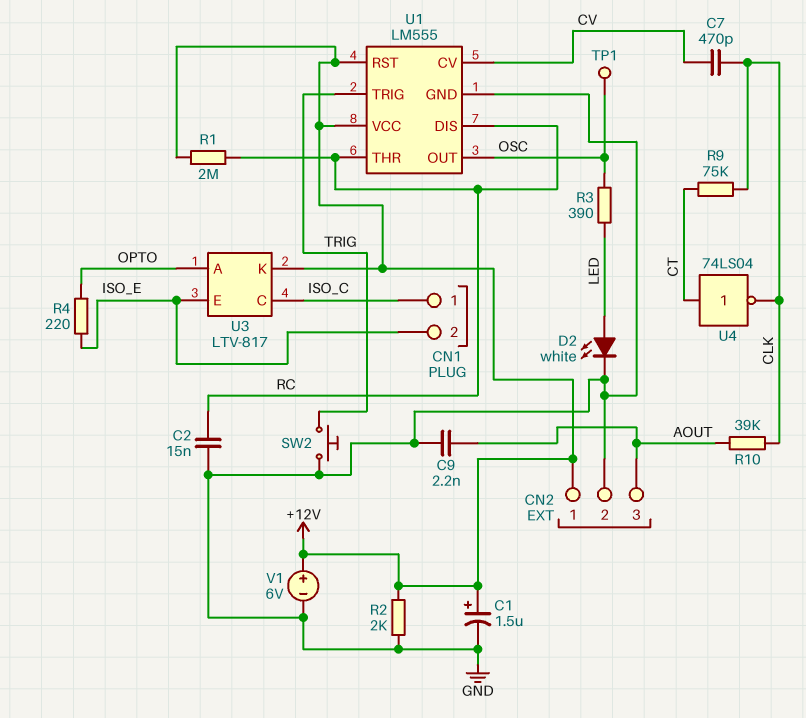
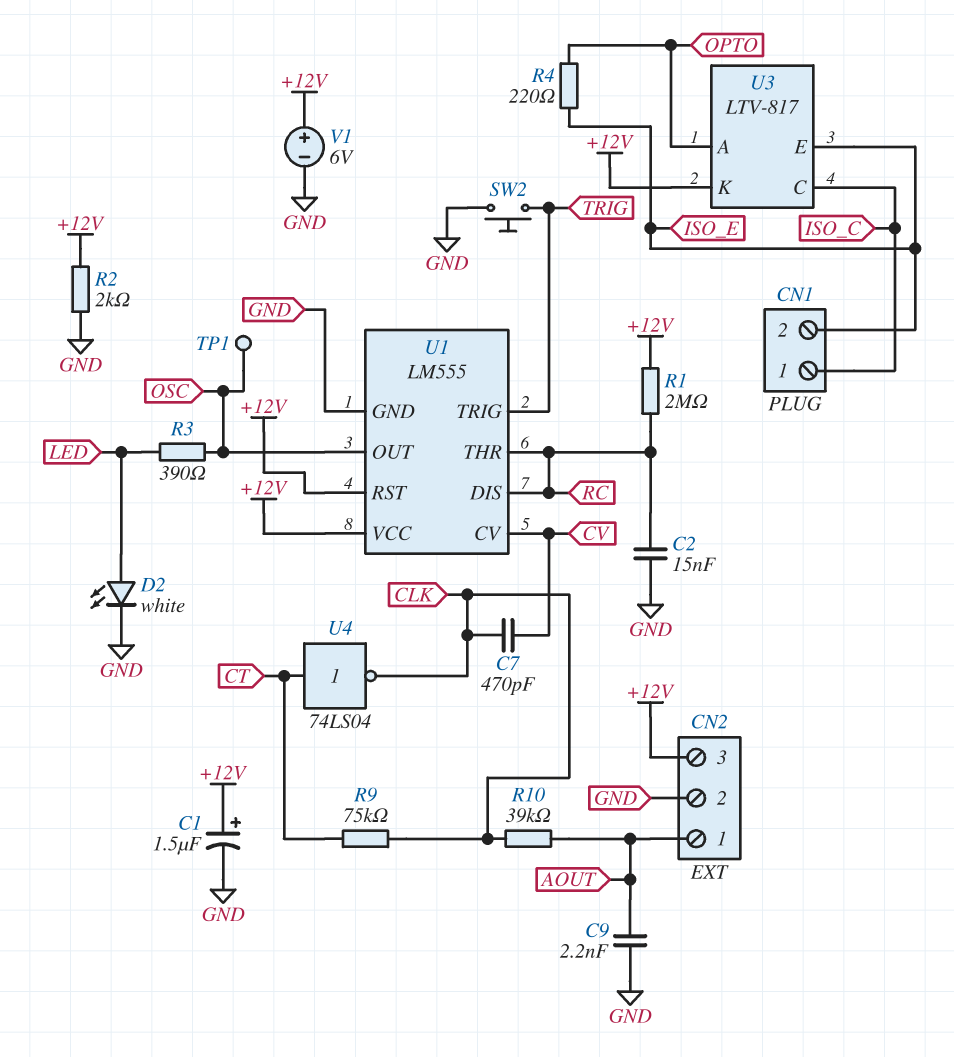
CN2 pin 1: +12V -> AOUT
CN2 pin 3: AOUT -> +12V

